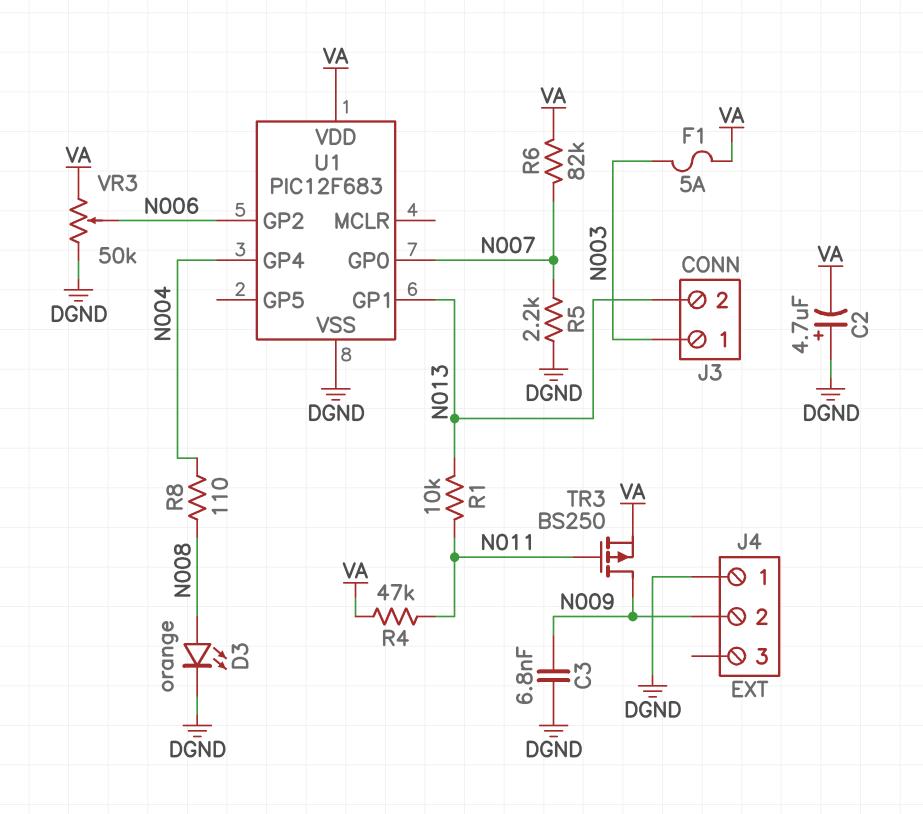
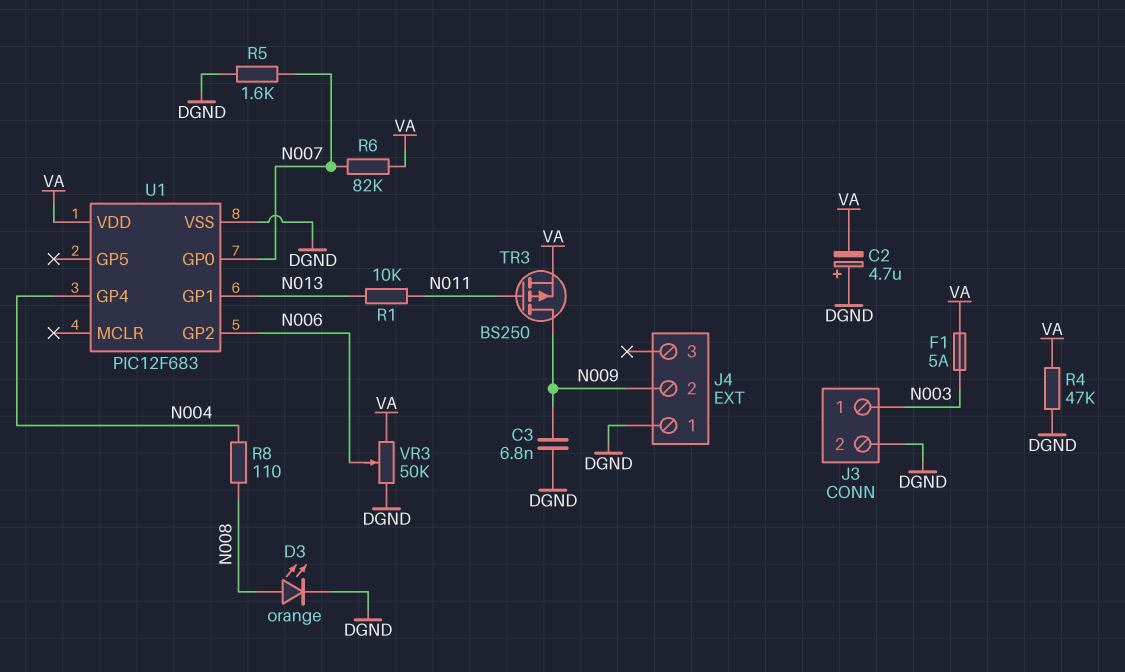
J3 pin 2: N013 -> DGND
R4: 47k (N011, VA) -> 47k (DGND, VA)
R5: 2.2k (DGND, N007) -> 1.6k (DGND, N007)

